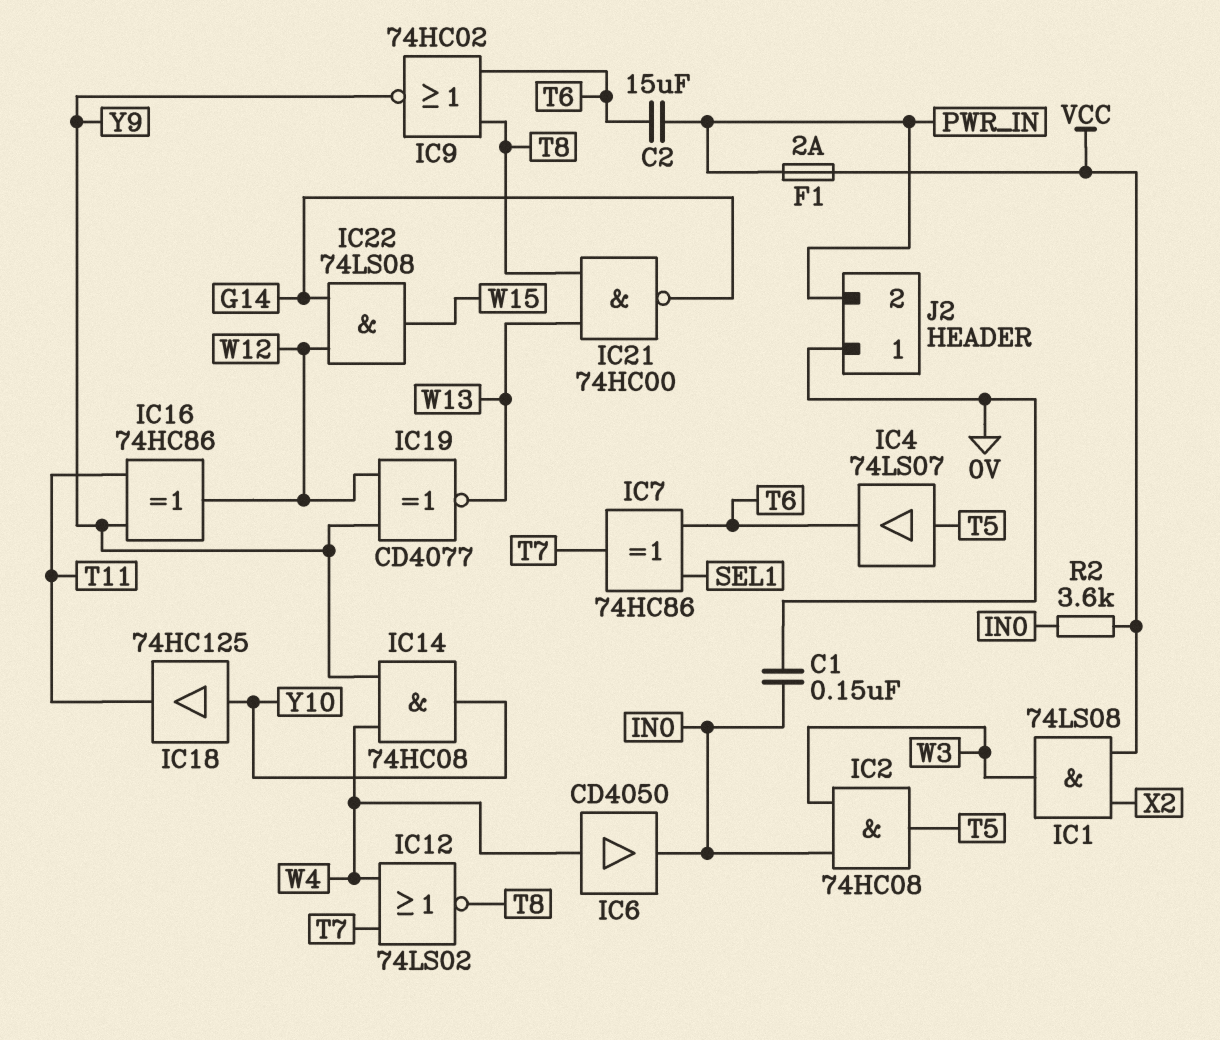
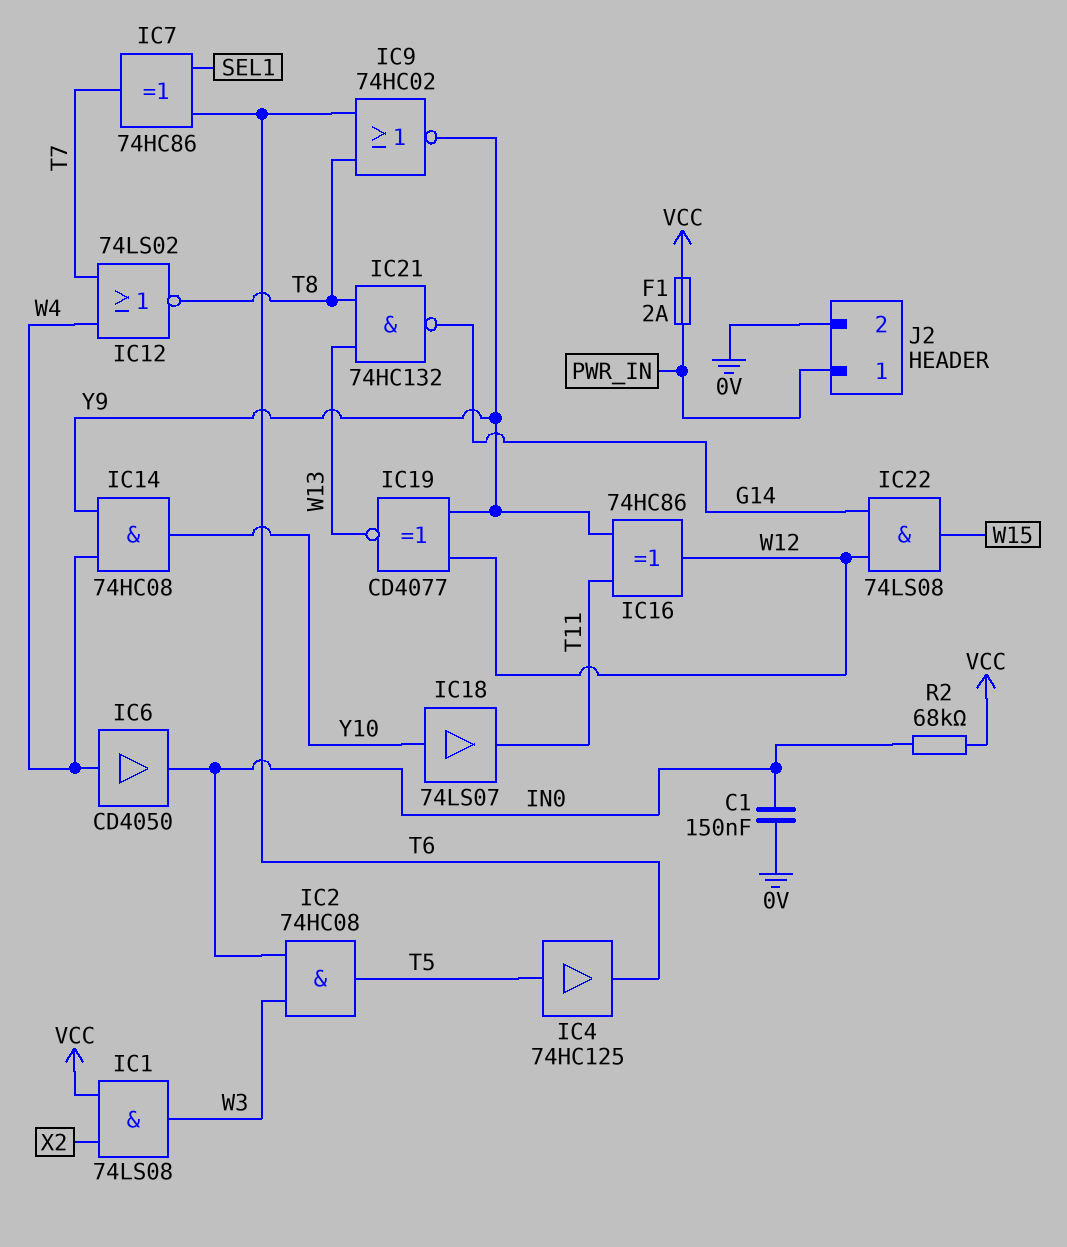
C2: 15uF (PWR_IN, T6) -> none
IC4: buffer 74LS07 (in T5, out T6) -> buffer 74HC125 (in T5, out T6)
IC18: buffer 74HC125 (in Y10, out T11) -> buffer 74LS07 (in Y10, out T11)
IC21: NAND 74HC00 (in T8, in W13, out G14) -> NAND 74HC132 (in T8, in W13, out G14)
J2 pin 1: 0V -> PWR_IN
J2 pin 2: PWR_IN -> 0V
R2: 3.6k (IN0, VCC) -> 68k (IN0, VCC)

